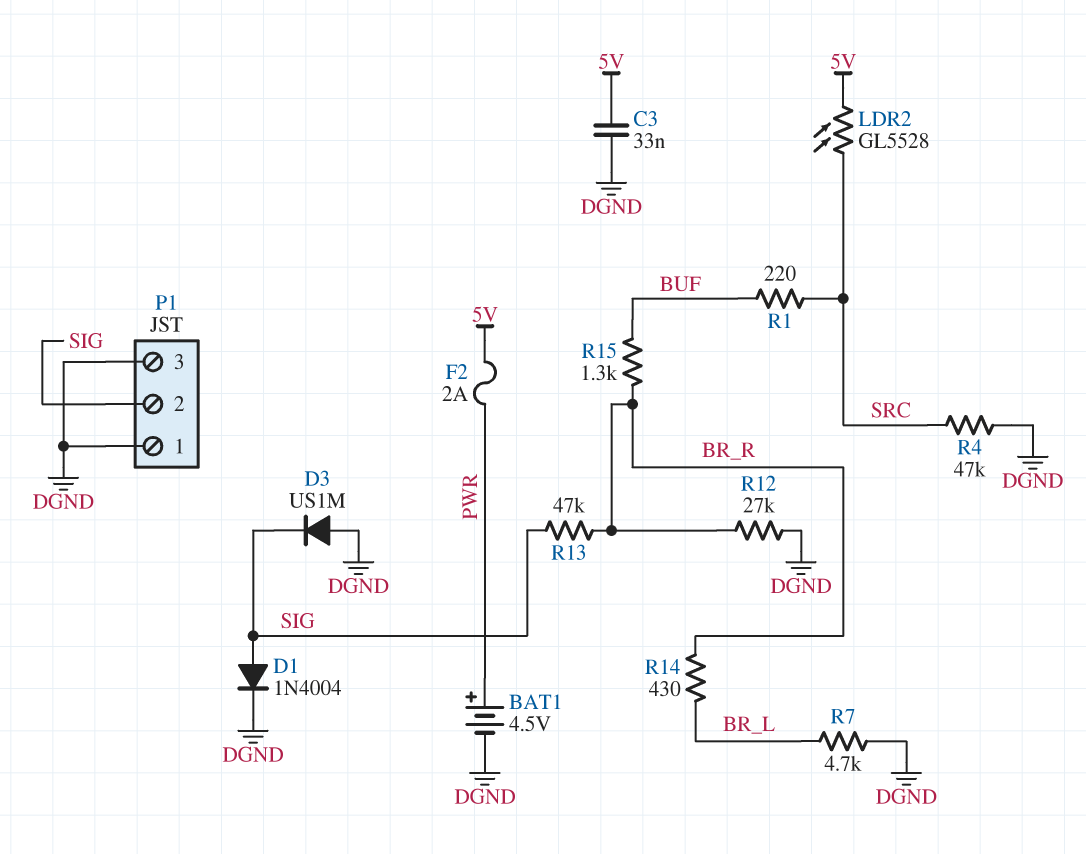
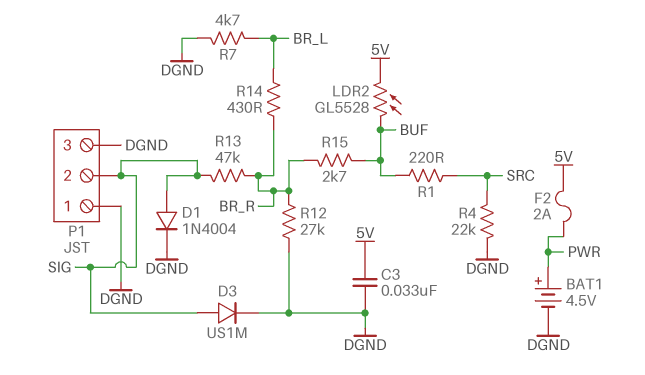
D3: diode US1M (A DGND, K SIG) -> diode US1M (A SIG, K DGND)
LDR2: GL5528 (5V, SRC) -> GL5528 (5V, BUF)
R4: 47k (DGND, SRC) -> 22k (DGND, SRC)
R15: 1.3k (BR_R, BUF) -> 2.7k (BR_R, BUF)

